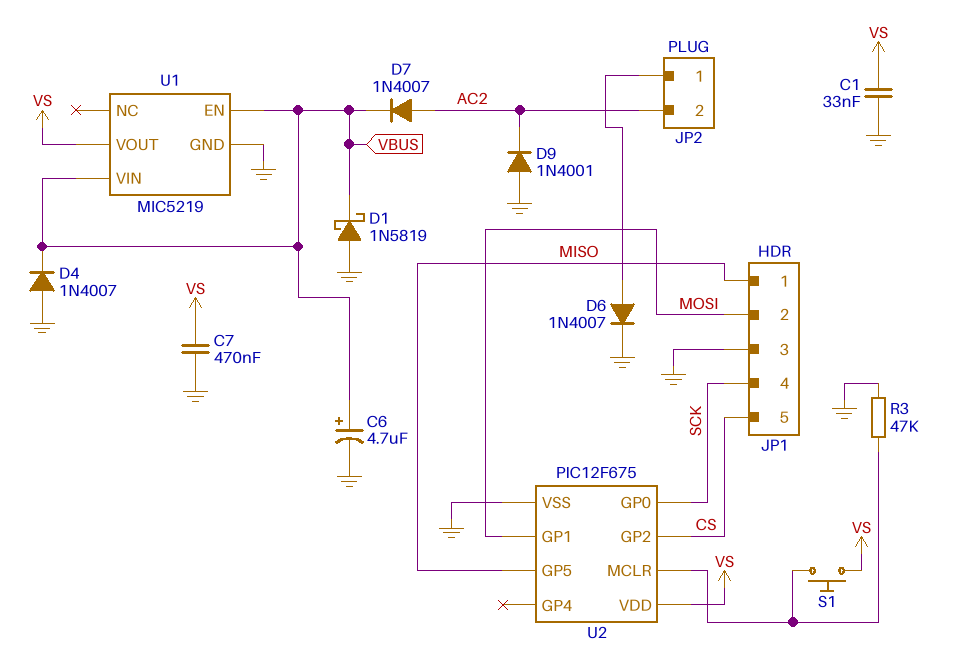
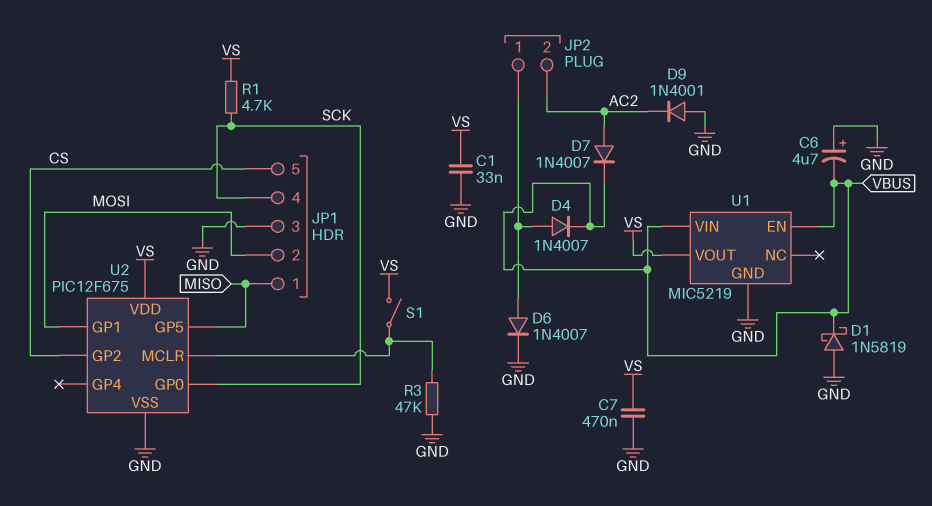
C6: 4.7uF (plus VBUS, minus GND) -> 4.7uF (plus GND, minus VBUS)
D4: diode 1N4007 (A GND, K VBUS) -> diode 1N4007 (A JP2/1, K VBUS)
R1: none -> 4.7k (SCK, VS)
S1: button (U2/MCLR, VS) -> switch (U2/MCLR, VS)

